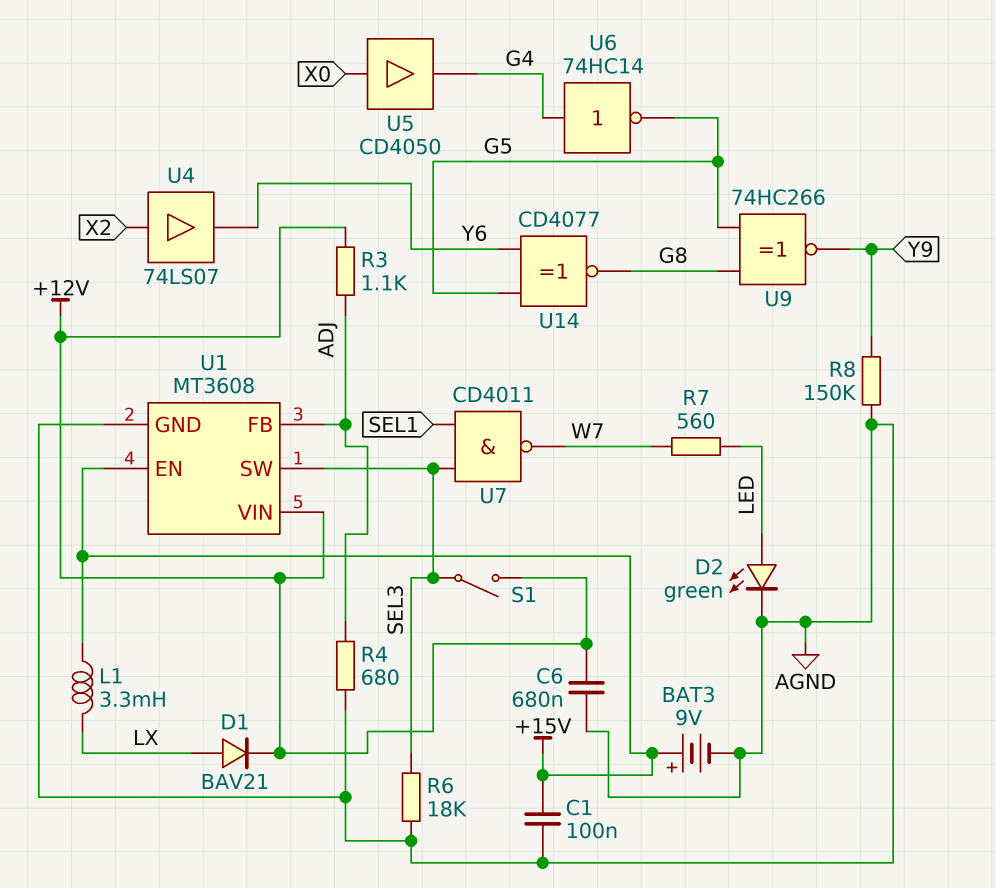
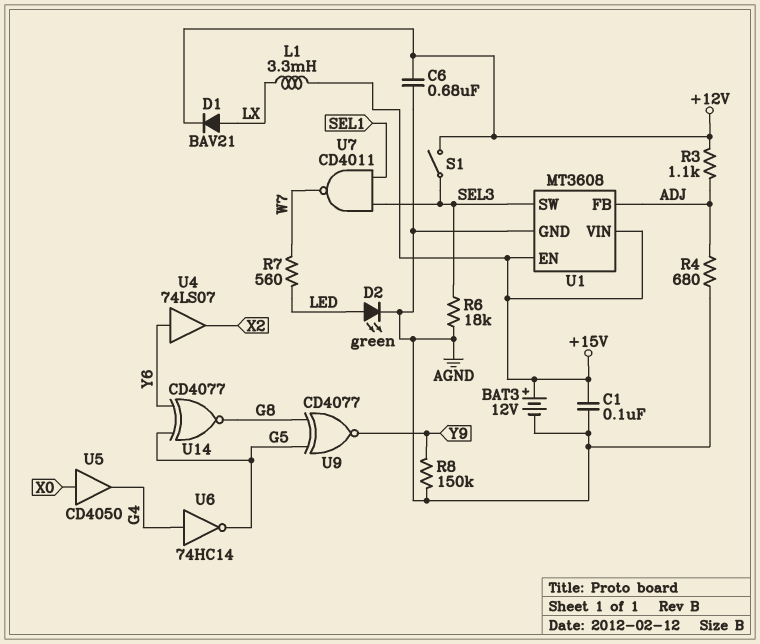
BAT3: 9V (plus +15V, minus AGND) -> 12V (plus +15V, minus AGND)
U1 pin VIN: +12V -> +15V
U4: buffer 74LS07 (in X2, out Y6) -> buffer 74LS07 (in Y6, out X2)
U9: XNOR 74HC266 (in G5, in G8, out Y9) -> XNOR CD4077 (in G5, in G8, out Y9)

